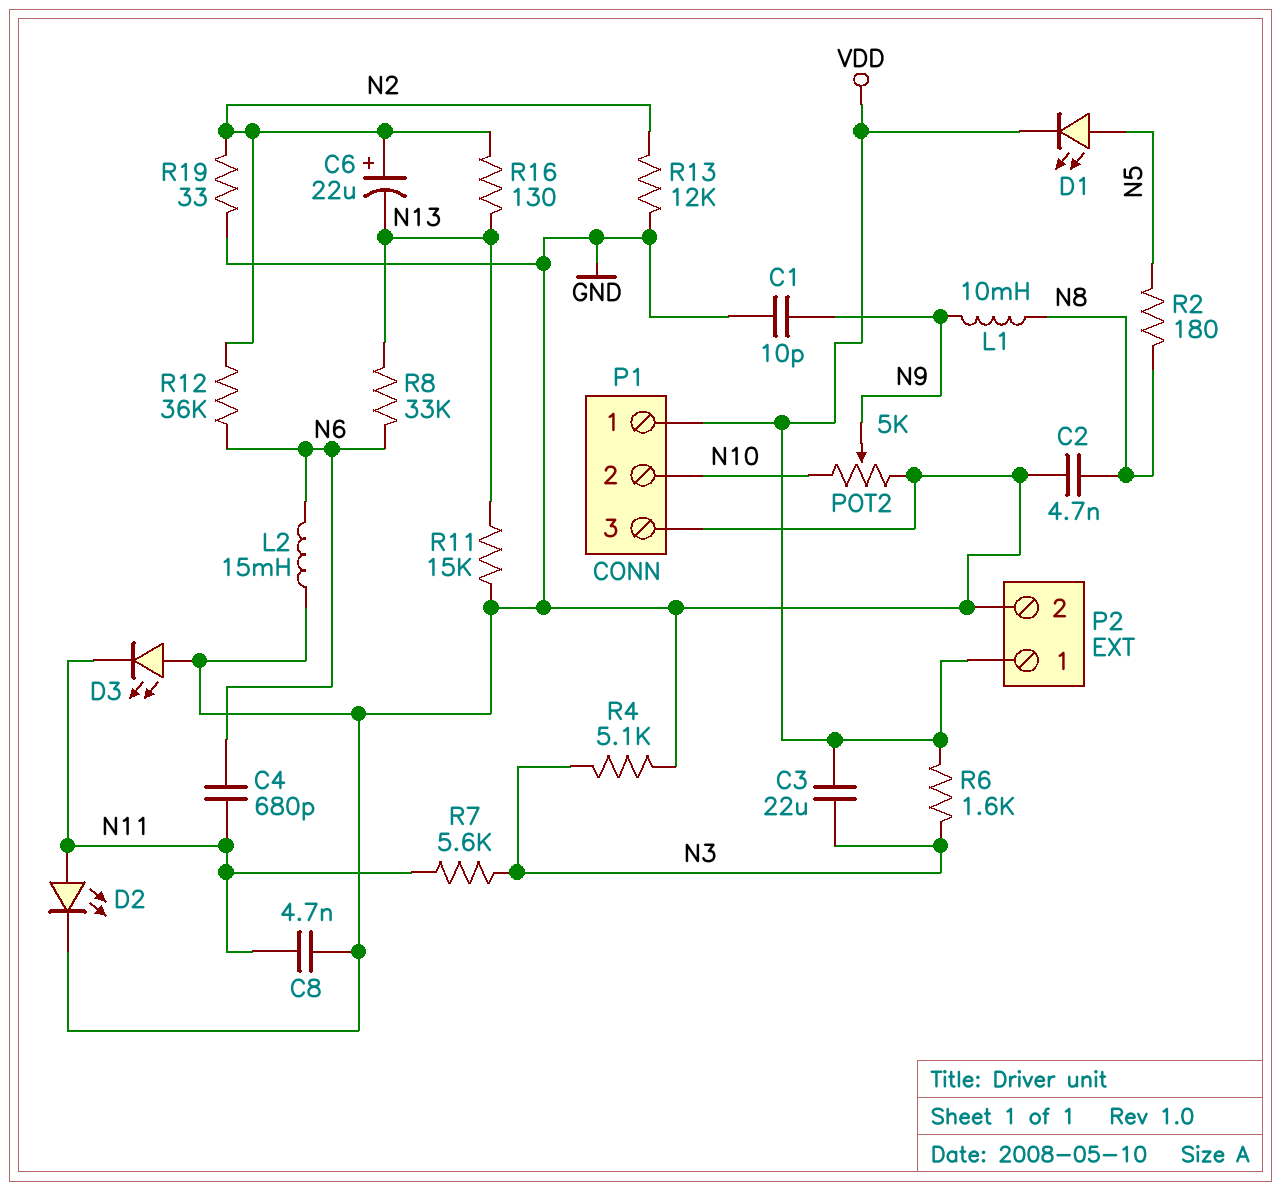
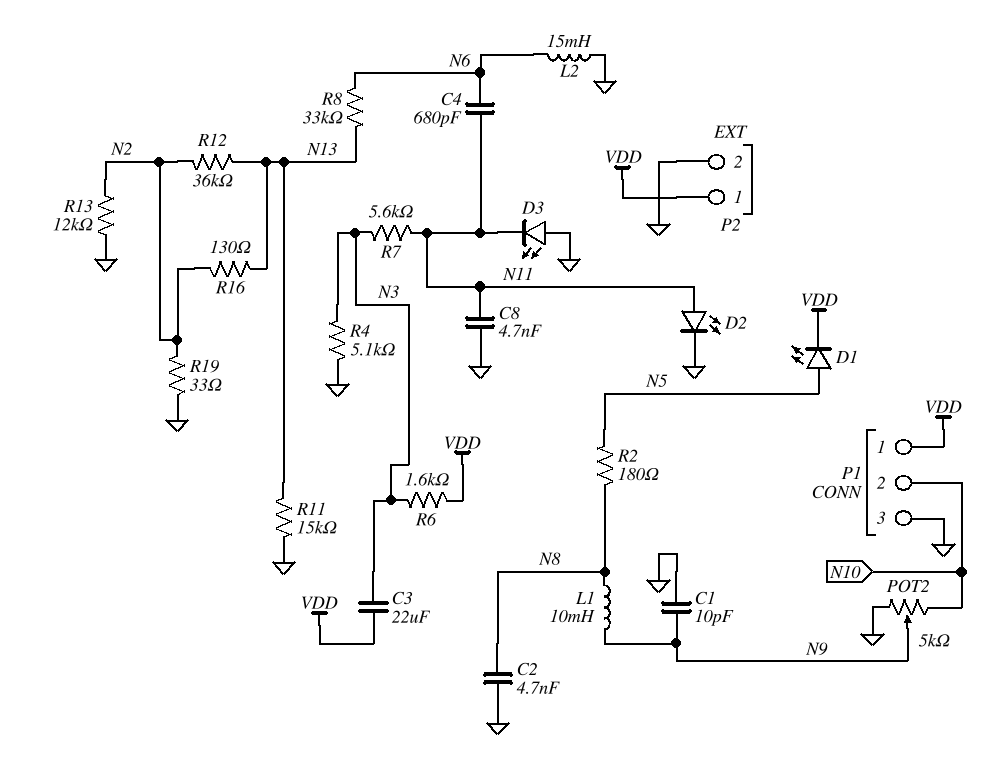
C6: 22uF (plus N2, minus N13) -> none
R12: 36k (N2, N6) -> 36k (N2, N13)

